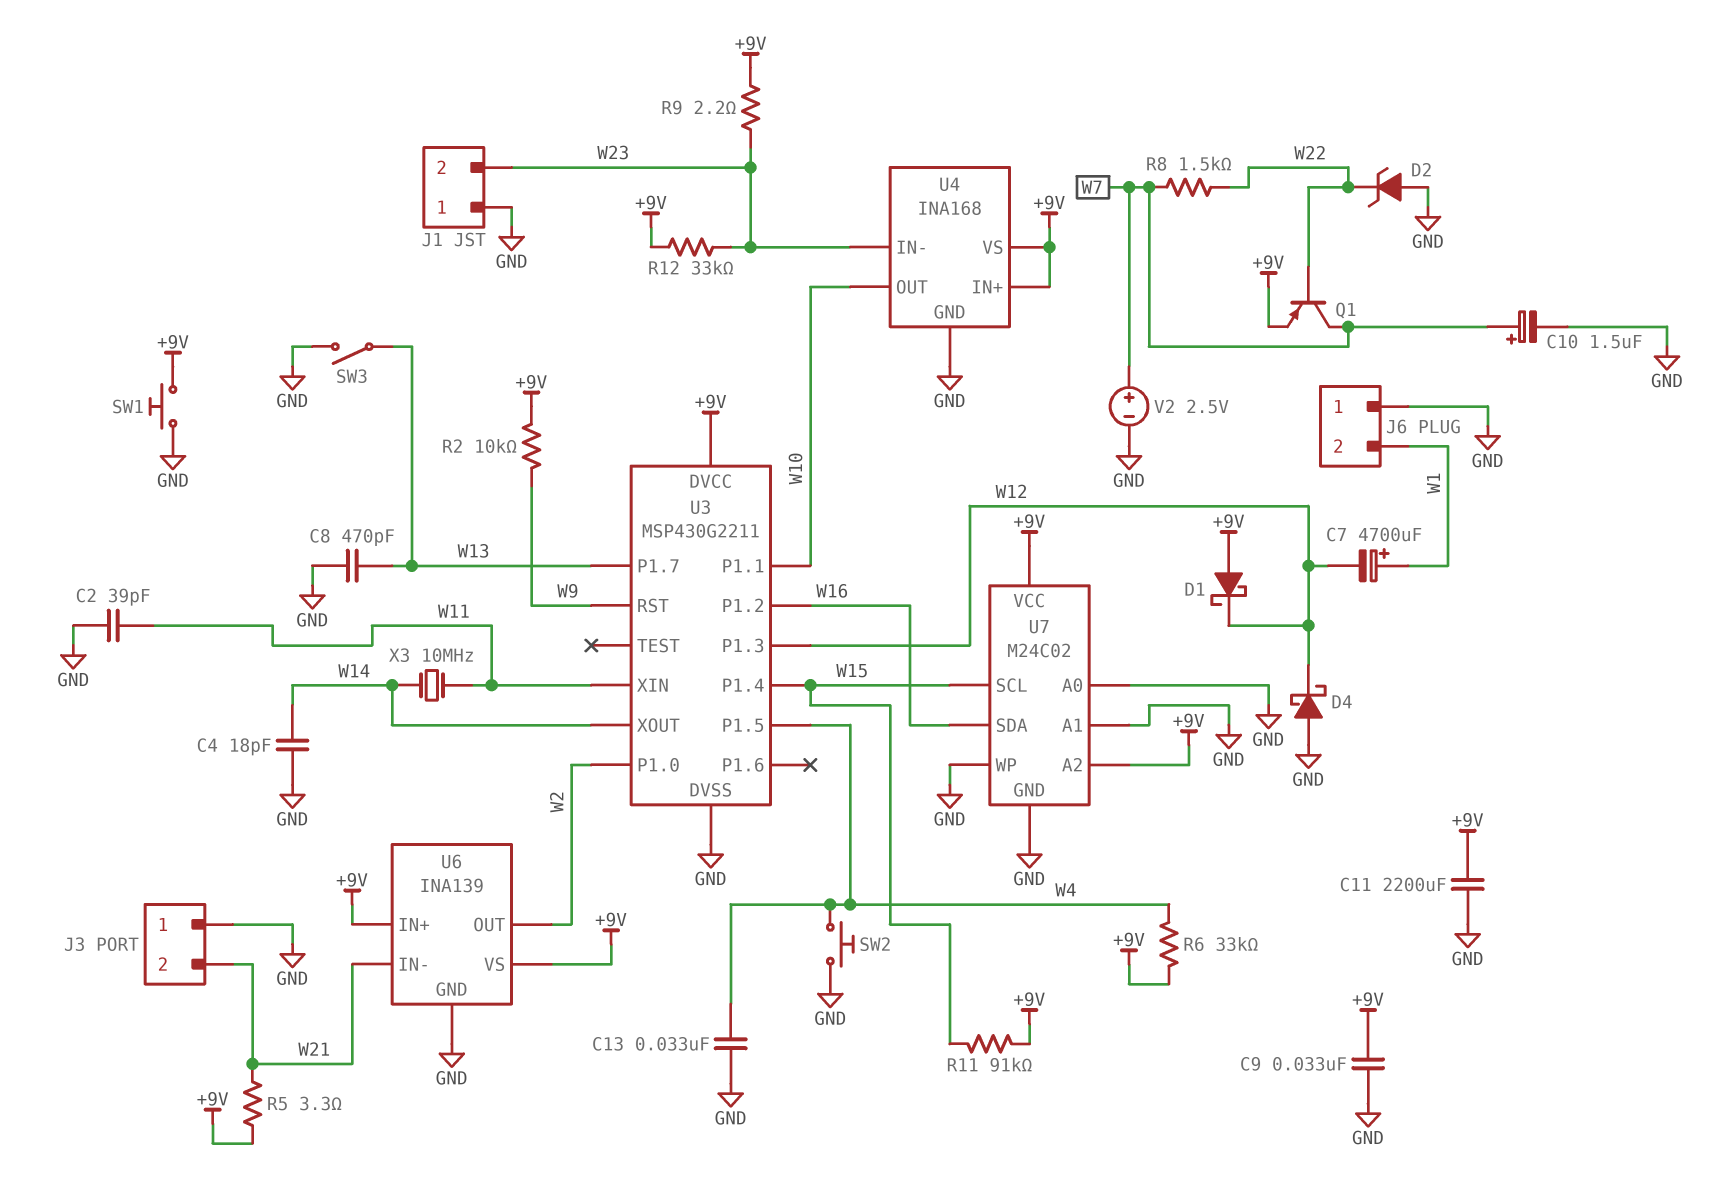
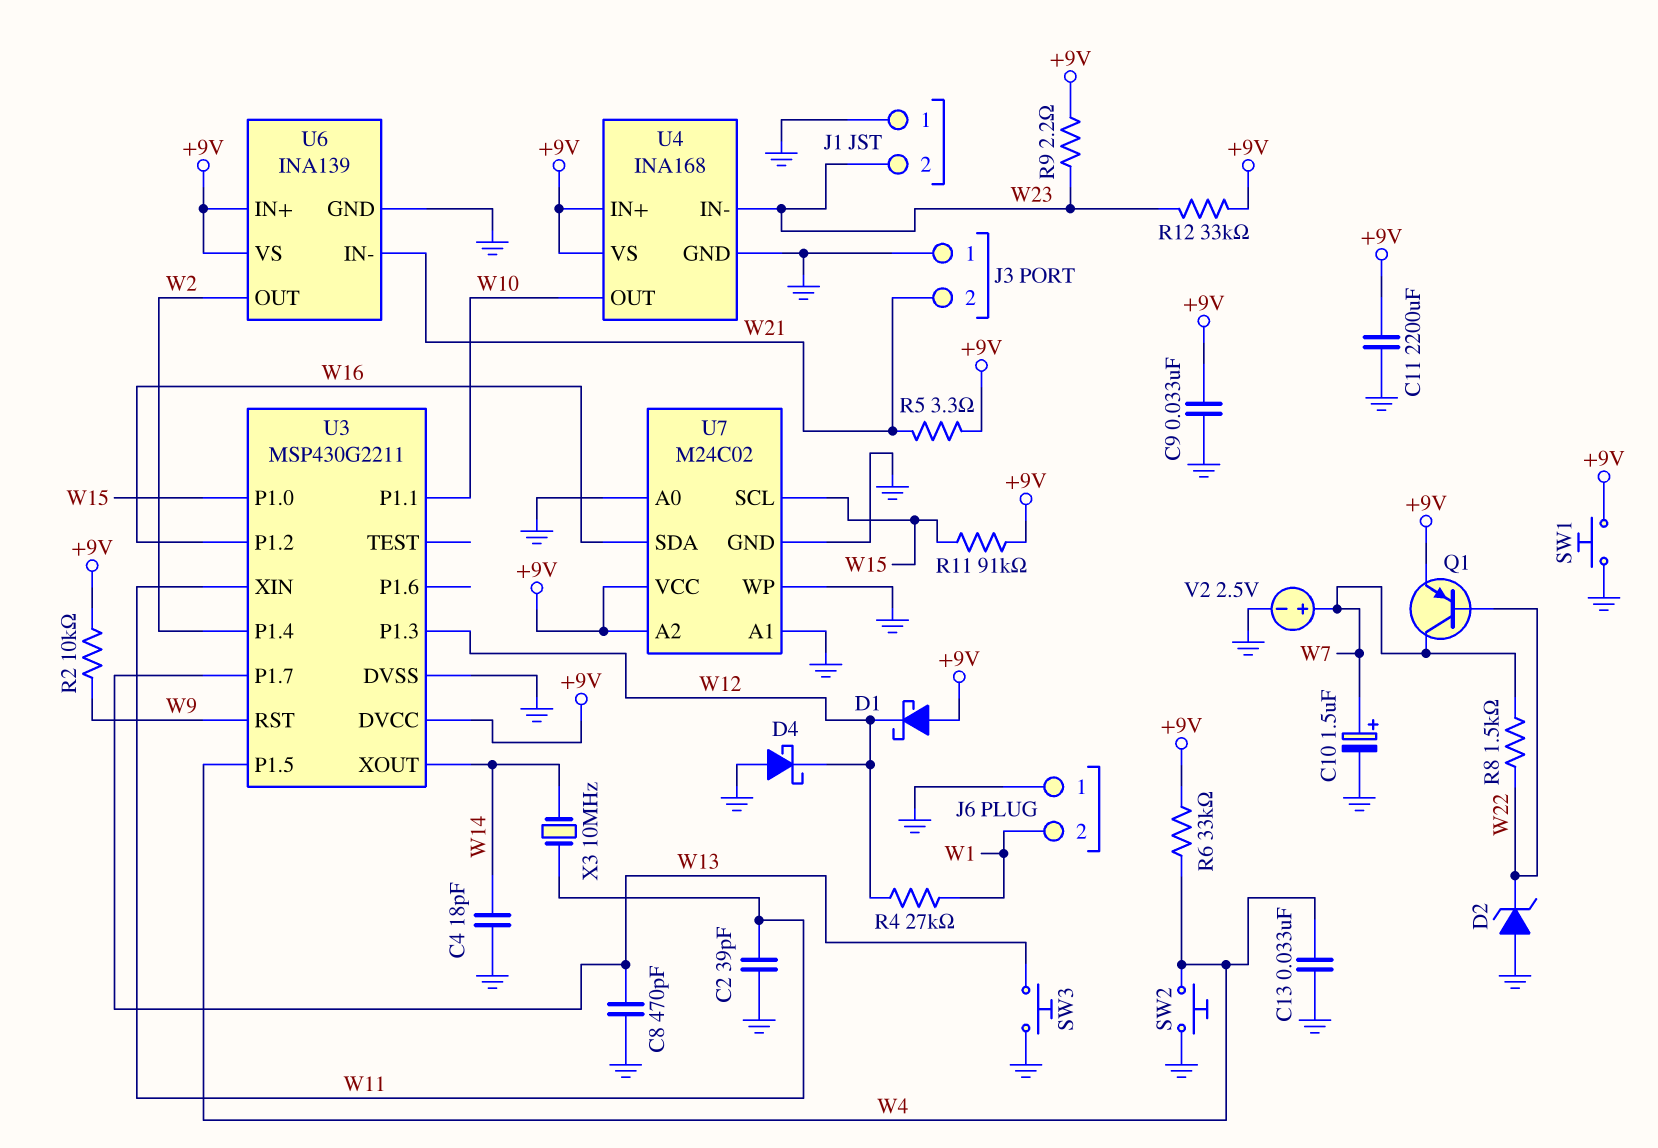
C7: 4700uF (plus W1, minus W12) -> none
R4: none -> 27k (W1, W12)
SW3: switch (GND, W13) -> button (GND, W13)
U3 pin P1.0: W2 -> W15
U3 pin P1.4: W15 -> W2

